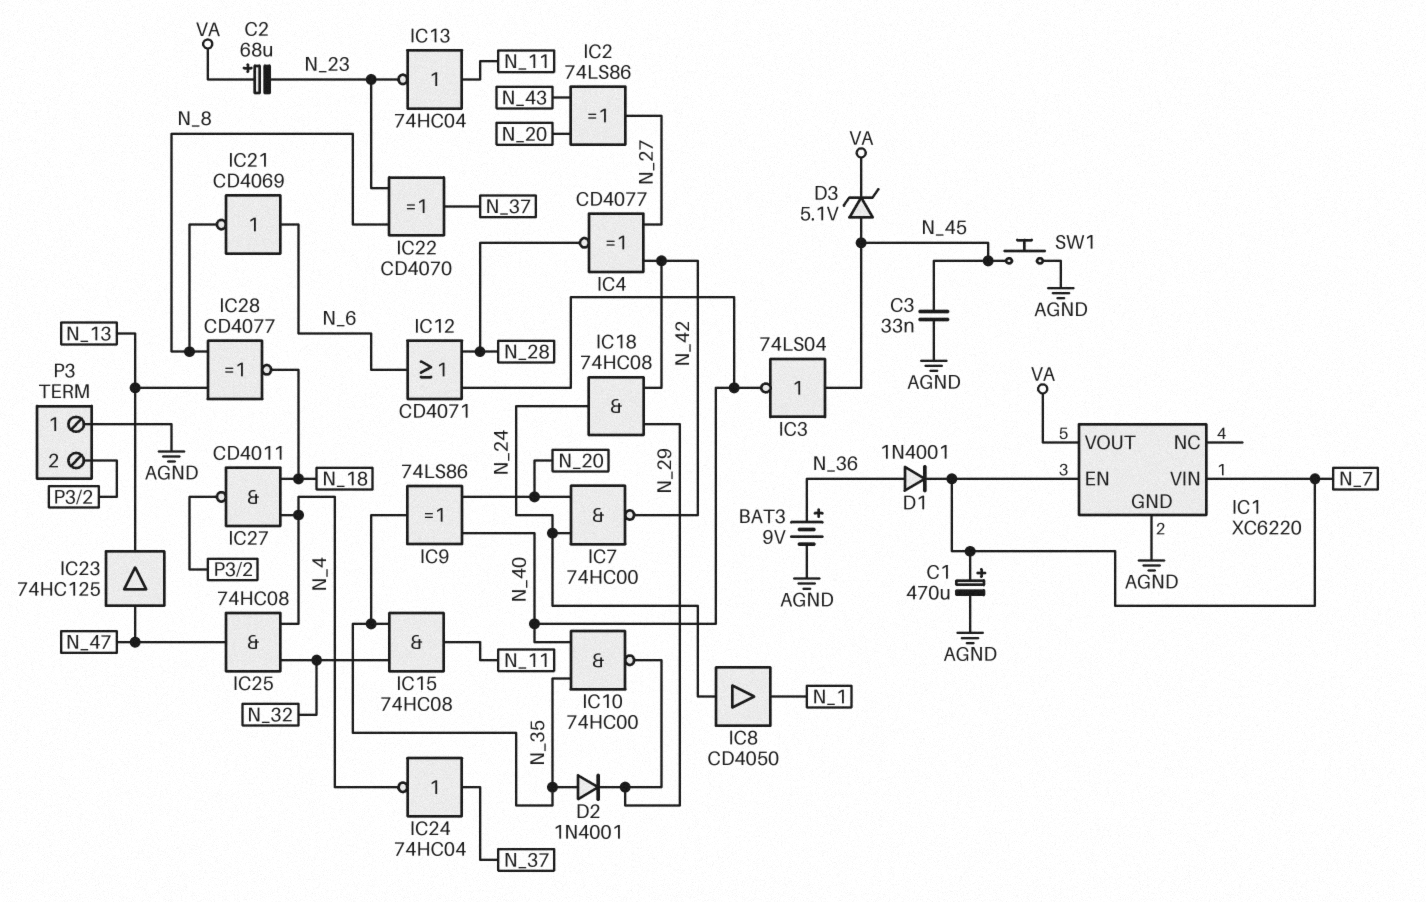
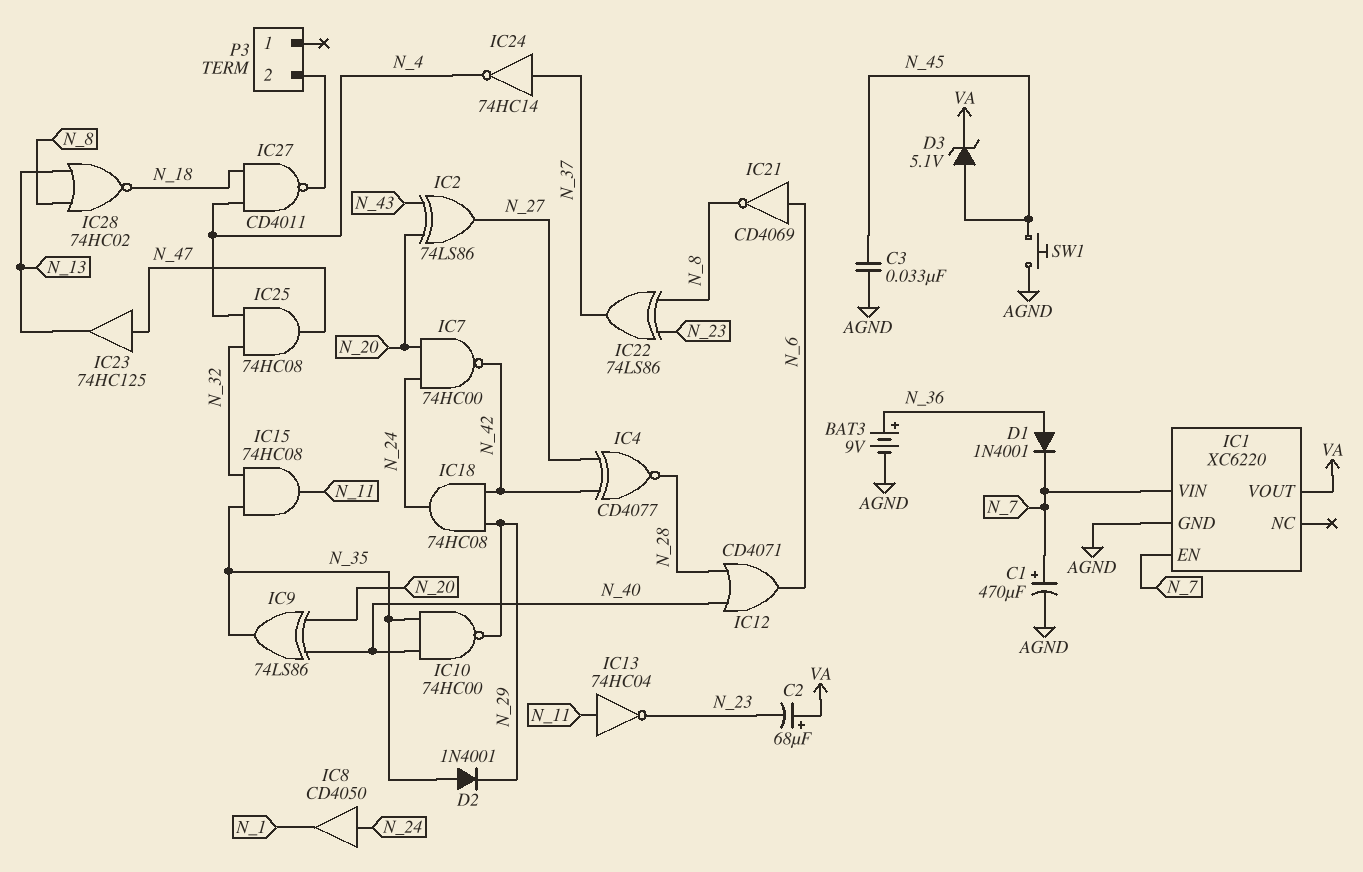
IC3: NOT 74LS04 (in N_45, out N_40) -> none
IC22: XOR CD4070 (in N_8, in N_23, out N_37) -> XOR 74LS86 (in N_8, in N_23, out N_37)
IC24: NOT 74HC04 (in N_37, out N_4) -> NOT 74HC14 (in N_37, out N_4)
IC28: XNOR CD4077 (in N_8, in N_13, out N_18) -> NOR 74HC02 (in N_8, in N_13, out N_18)
P3 pin 1: AGND -> none

